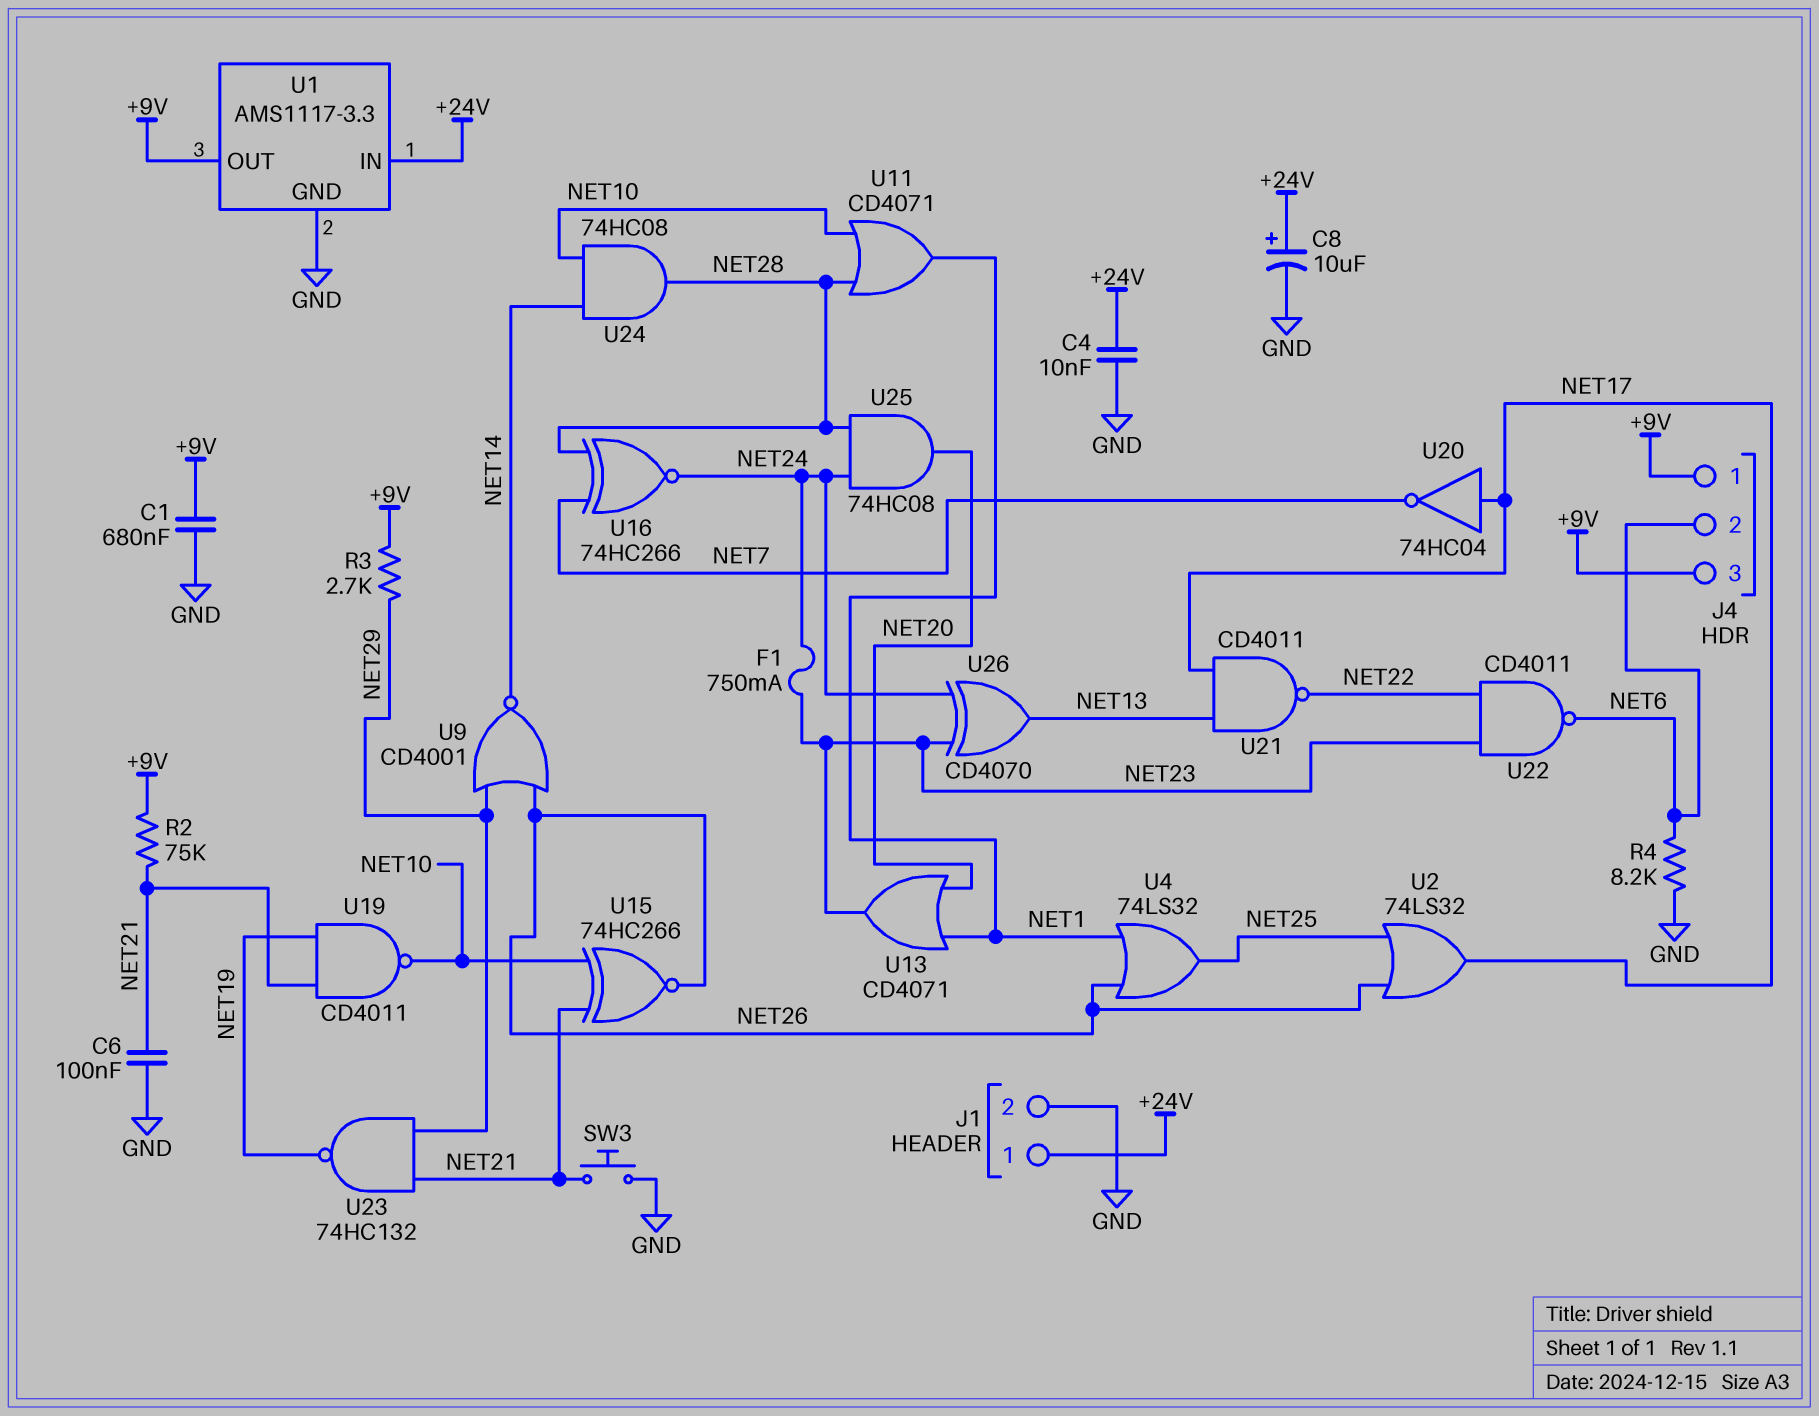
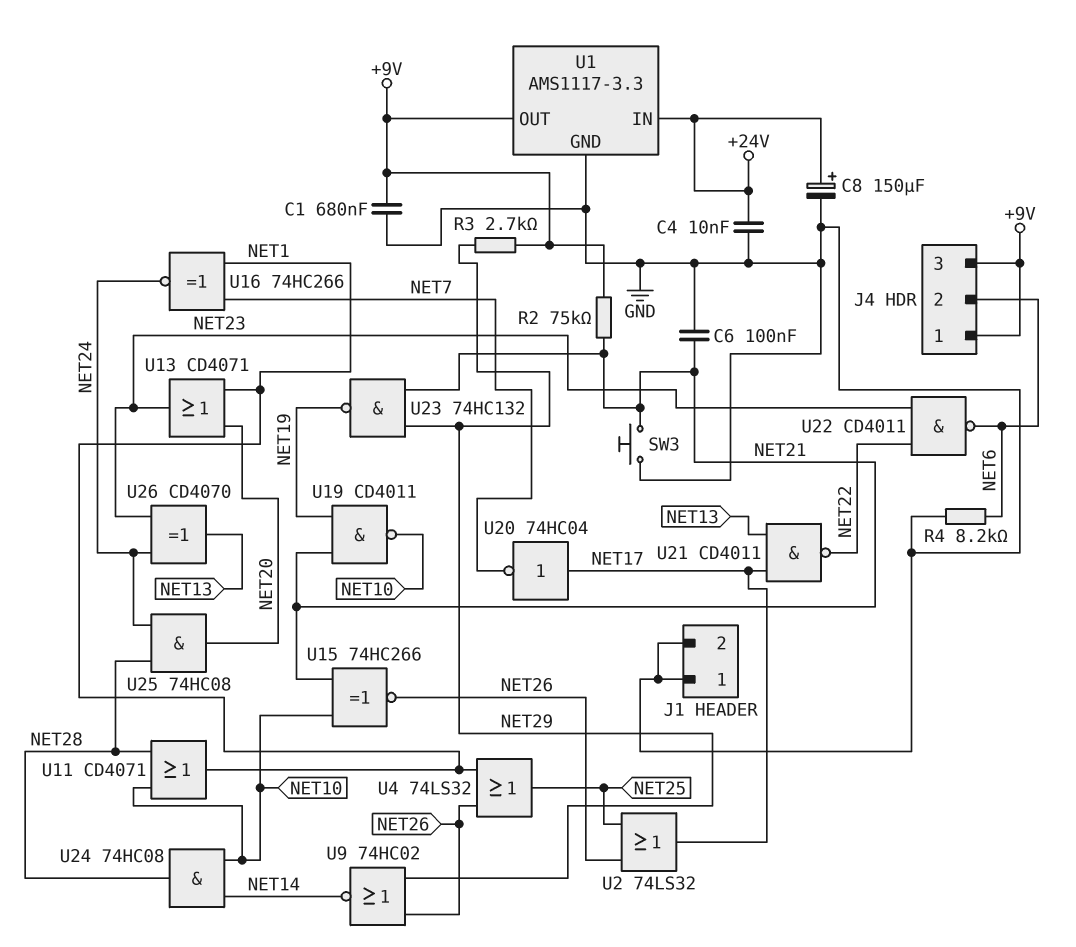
C8: 10uF (plus +24V, minus GND) -> 150uF (plus +24V, minus GND)
F1: 750mA (NET23, NET24) -> none
J1 pin 1: +24V -> GND
U9: NOR CD4001 (in NET26, in NET29, out NET14) -> NOR 74HC02 (in NET26, in NET29, out NET14)
U16: XNOR 74HC266 (in NET7, in NET28, out NET24) -> XNOR 74HC266 (in NET1, in NET7, out NET24)

